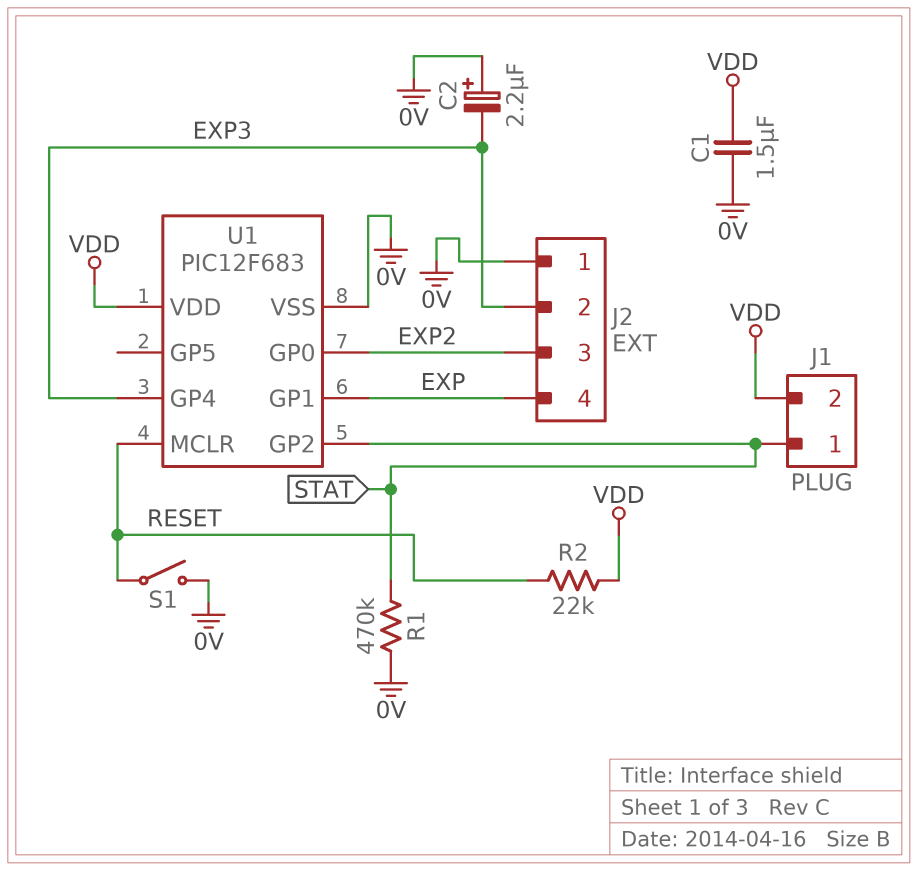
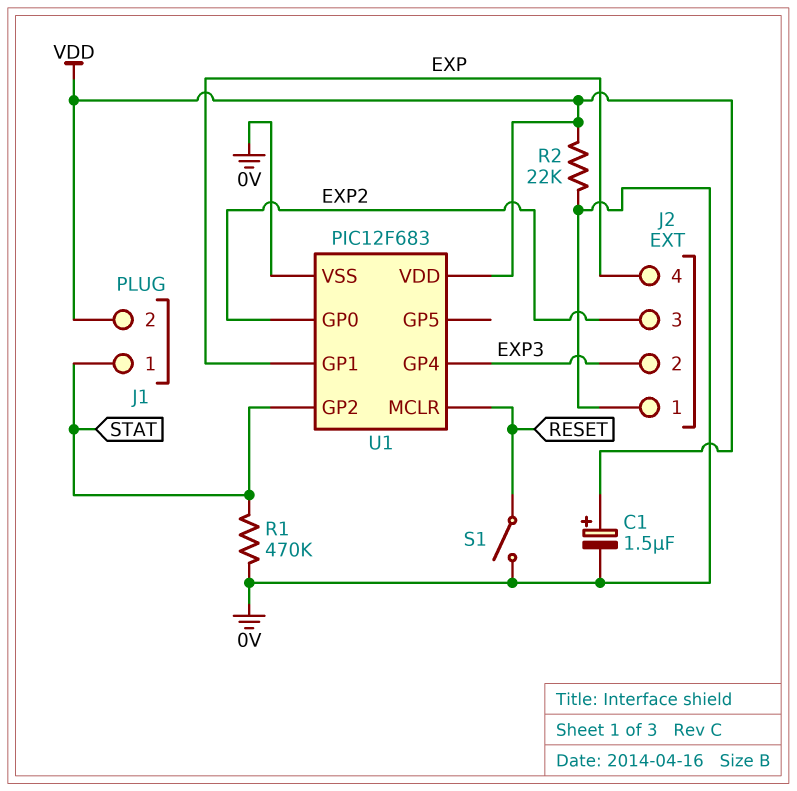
C1: 1.5uF (0V, VDD) -> 1.5uF (plus VDD, minus 0V)
C2: 2.2uF (plus 0V, minus EXP3) -> none
R2: 22k (RESET, VDD) -> 22k (0V, VDD)

